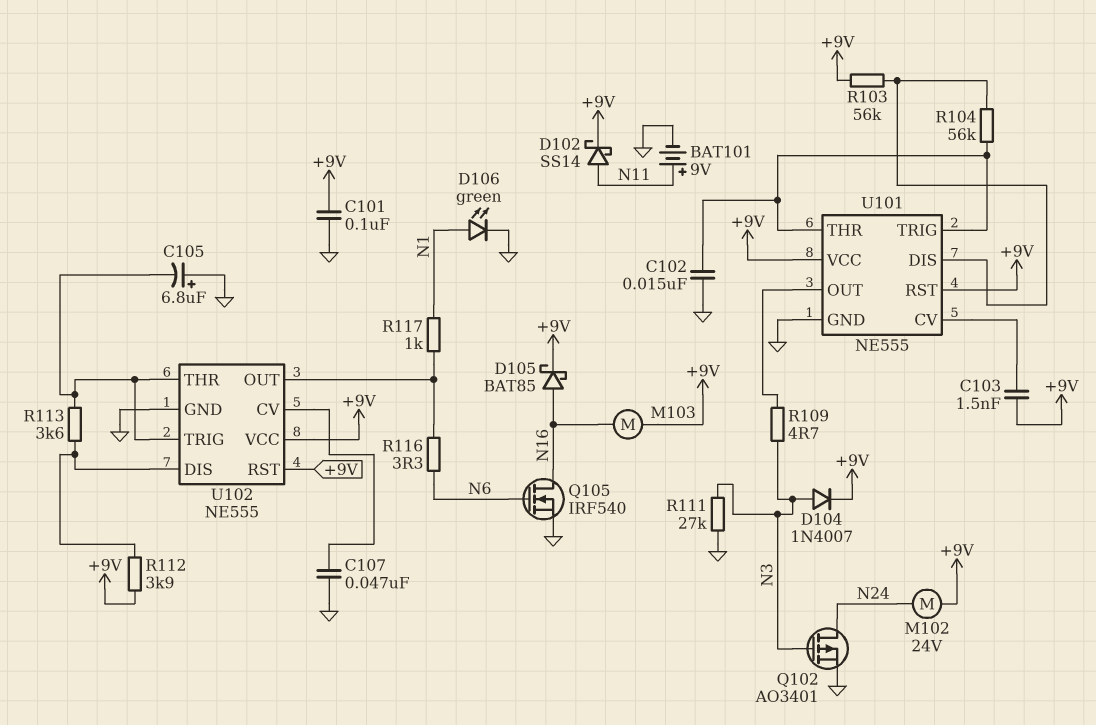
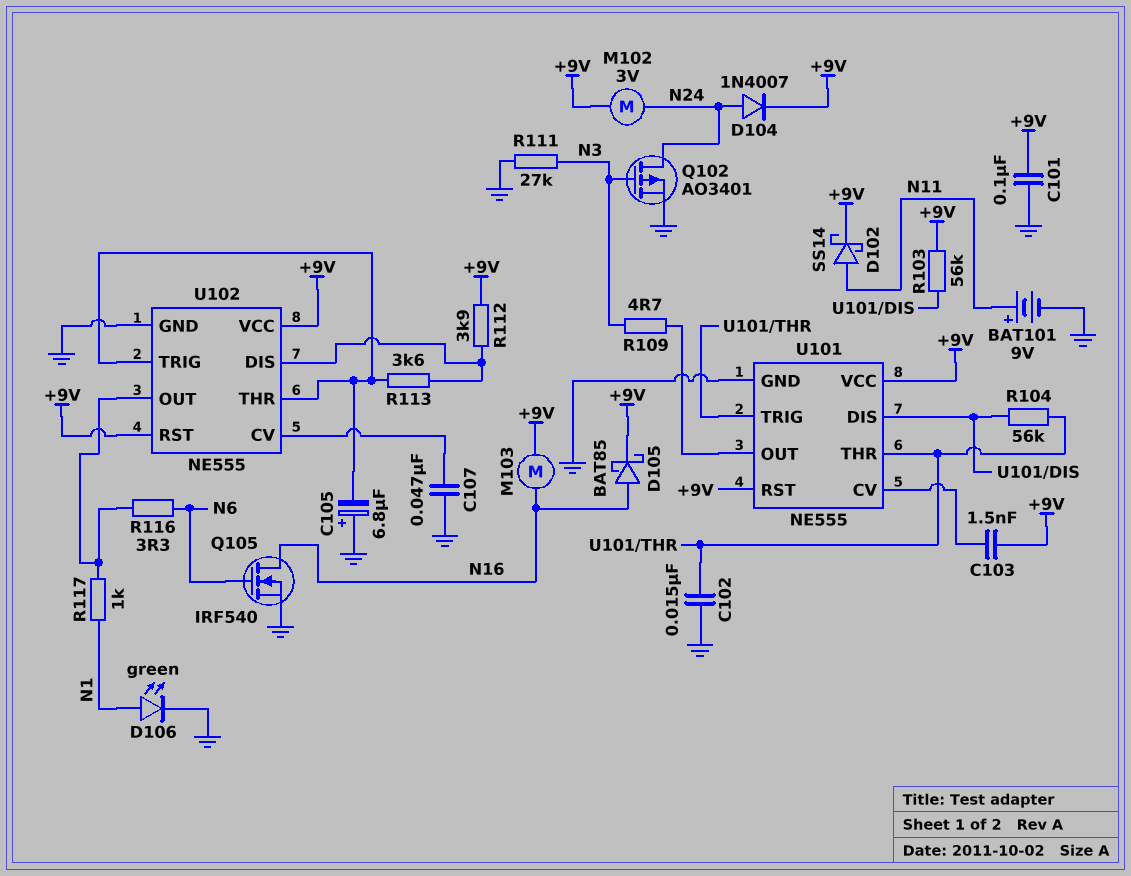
D104: diode 1N4007 (A N3, K +9V) -> diode 1N4007 (A N24, K +9V)
M102: motor 24V (+9V, N24) -> motor 3V (+9V, N24)

